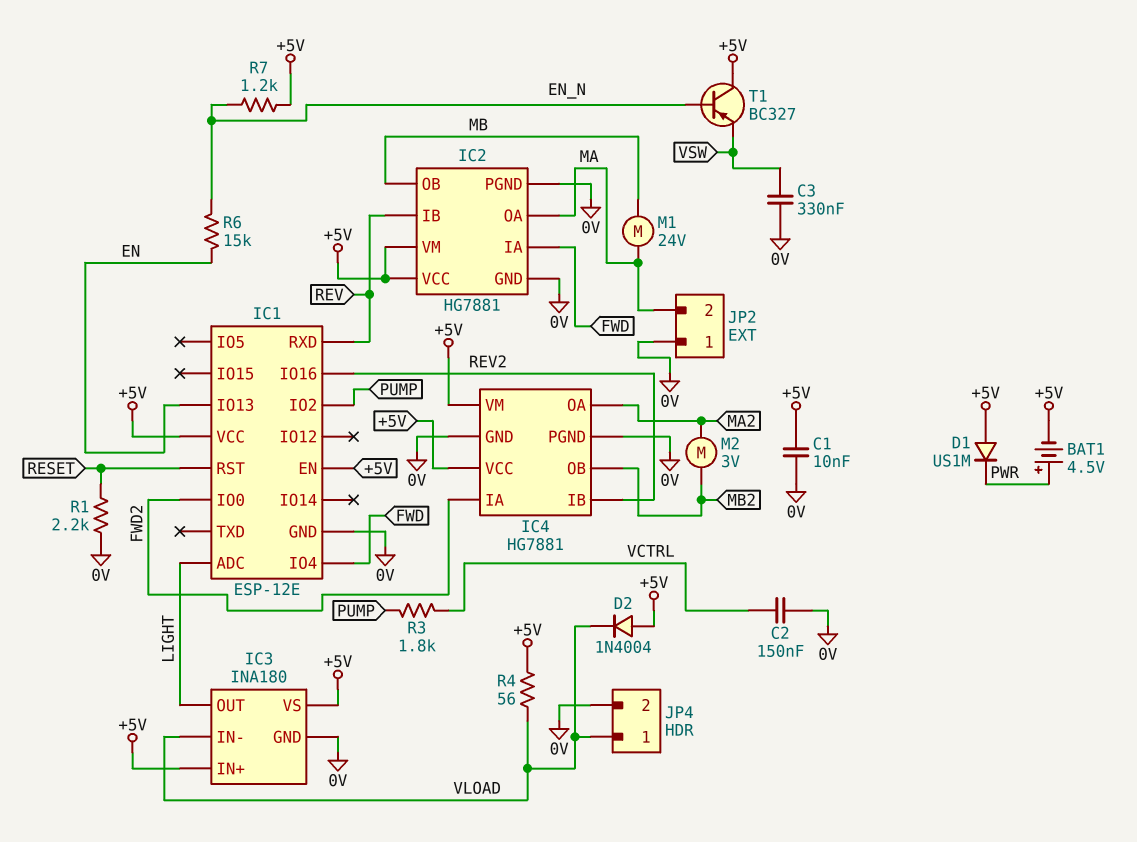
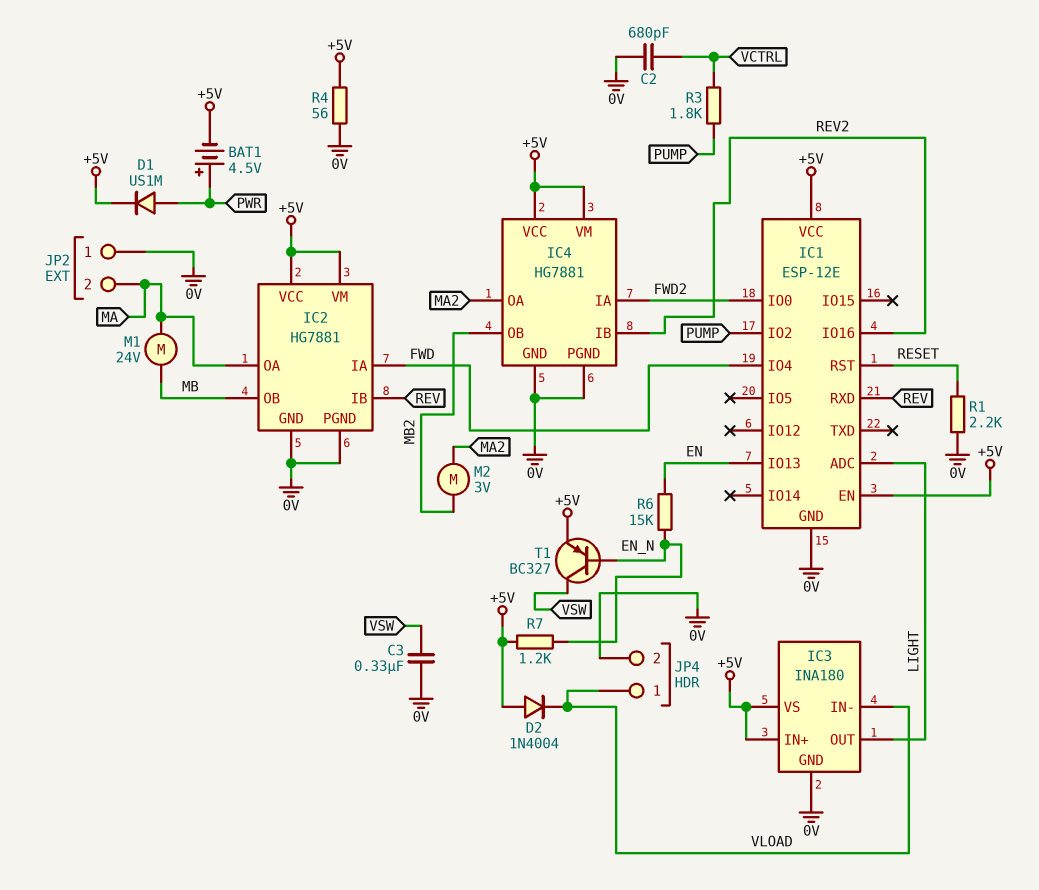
C1: 10nF (+5V, 0V) -> none
C2: 150nF (0V, VCTRL) -> 680pF (0V, VCTRL)
D1: diode US1M (A +5V, K PWR) -> diode US1M (A PWR, K +5V)
R4: 56 (+5V, VLOAD) -> 56 (+5V, 0V)
T1: PNP BC327 (B EN_N, C +5V, E VSW) -> PNP BC327 (B EN_N, C VSW, E +5V)

